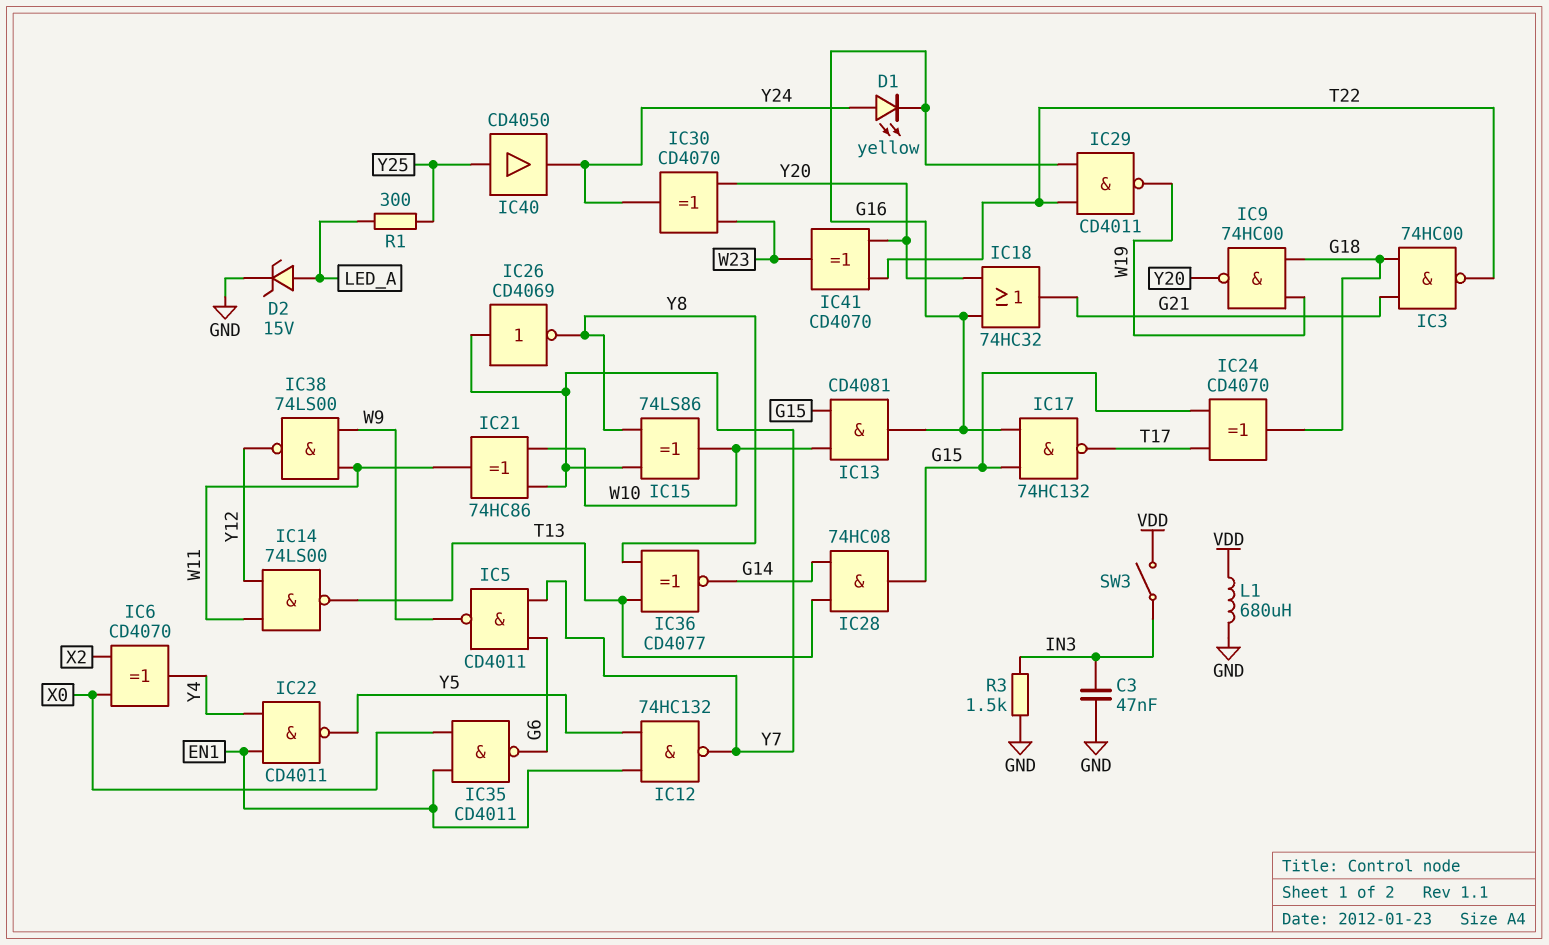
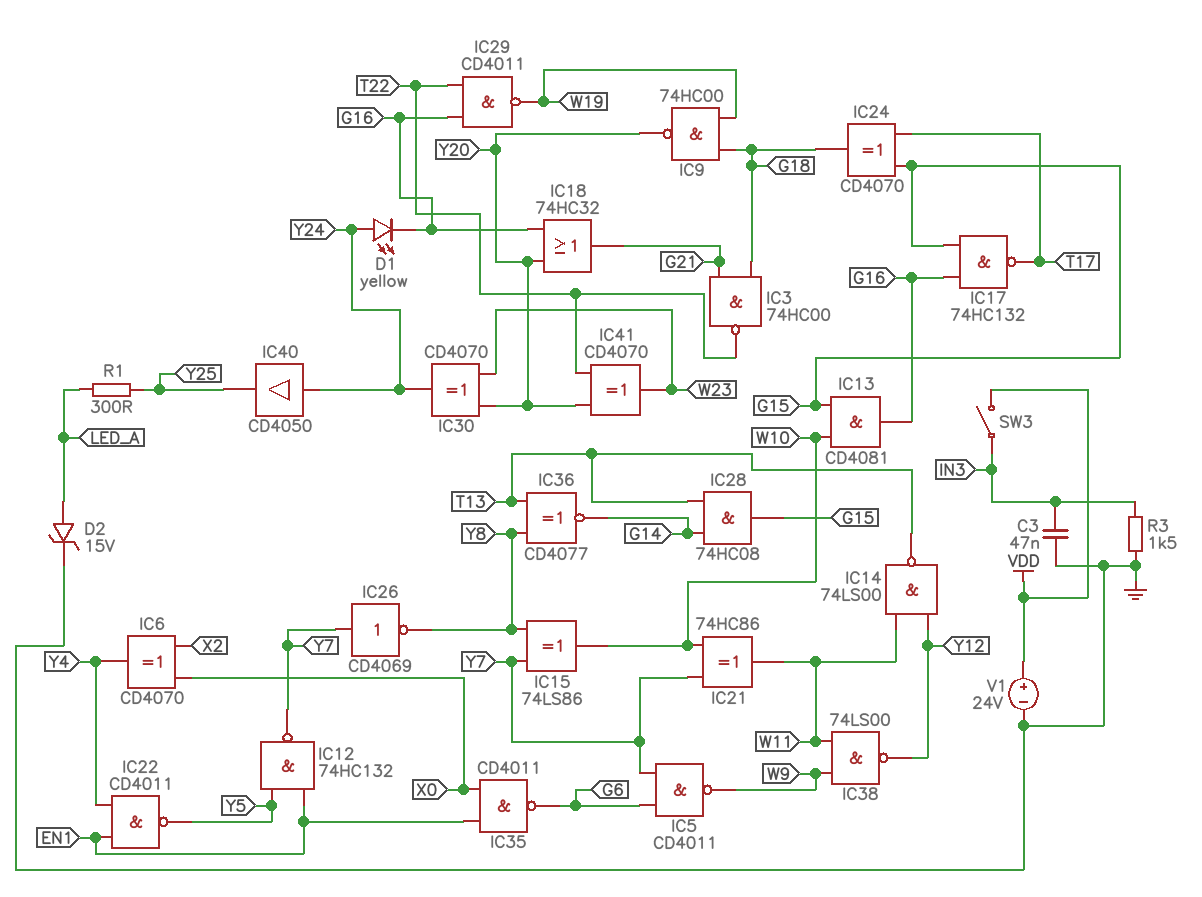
IC40: buffer CD4050 (in Y25, out Y24) -> buffer CD4050 (in Y24, out Y25)
L1: 680uH (GND, VDD) -> none
V1: none -> 24V (plus VDD, minus GND)

